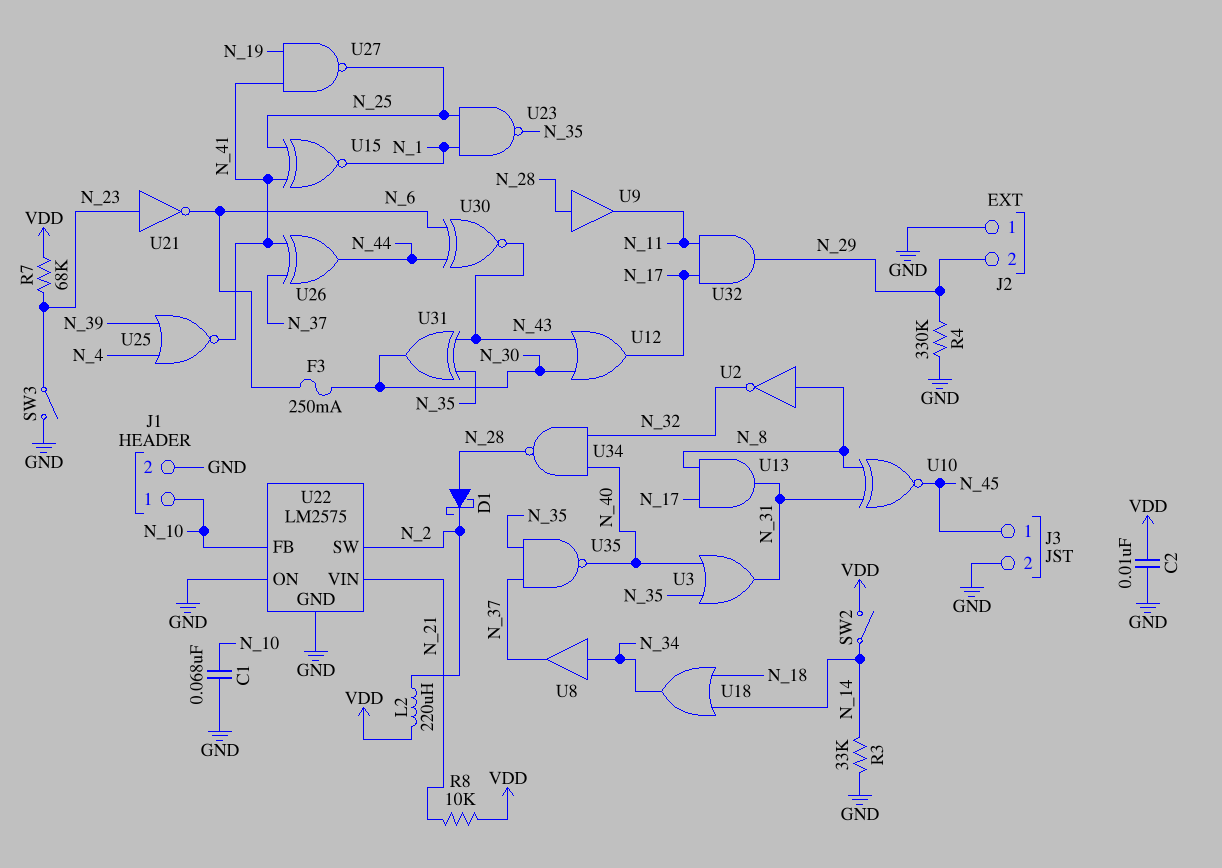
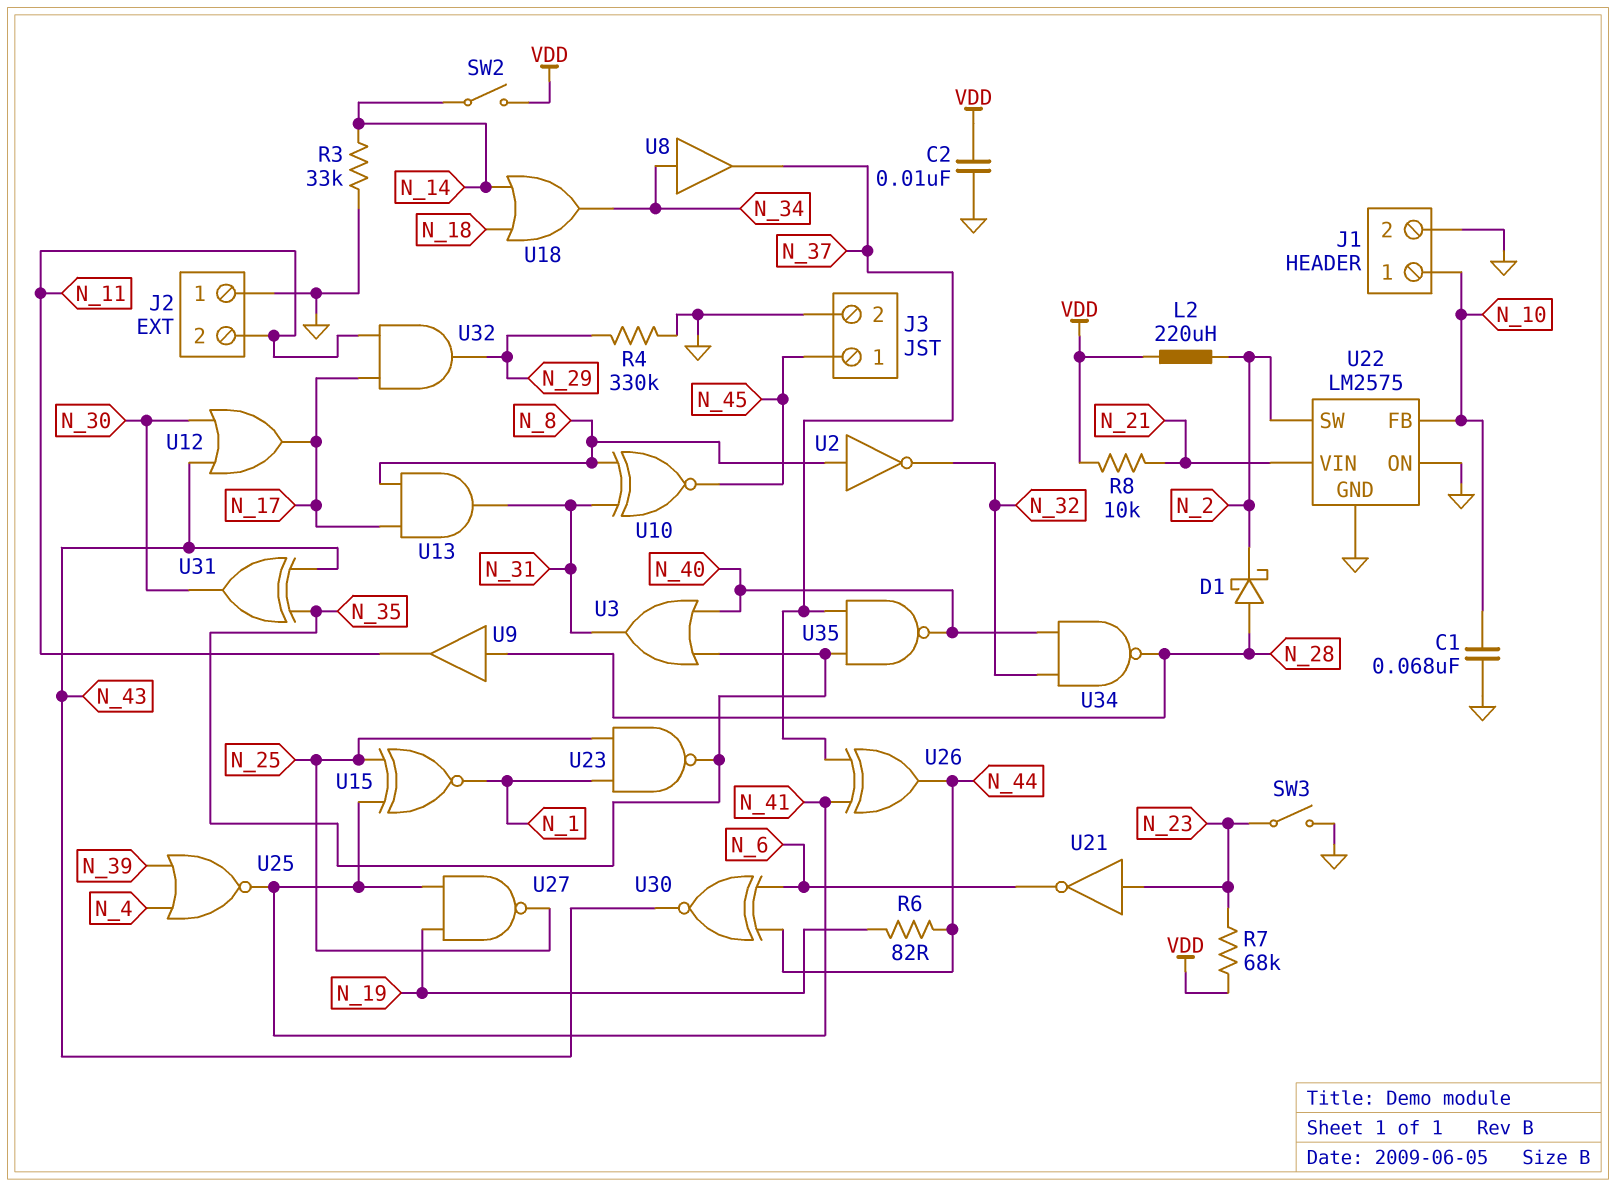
F3: 250mA (N_6, N_30) -> none
J2 pin 2: N_29 -> N_11
R6: none -> 82 (N_19, N_44)

